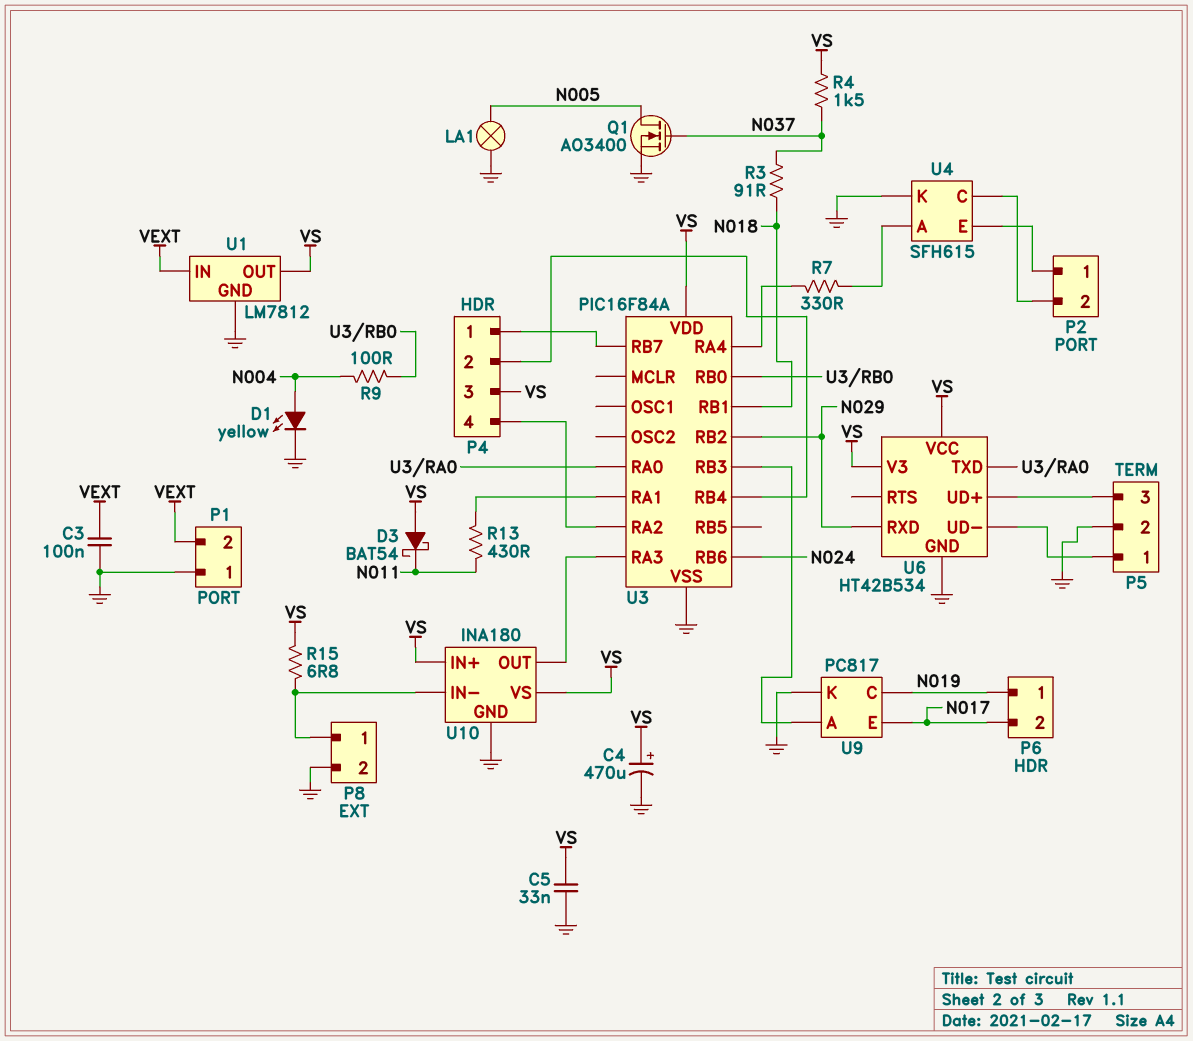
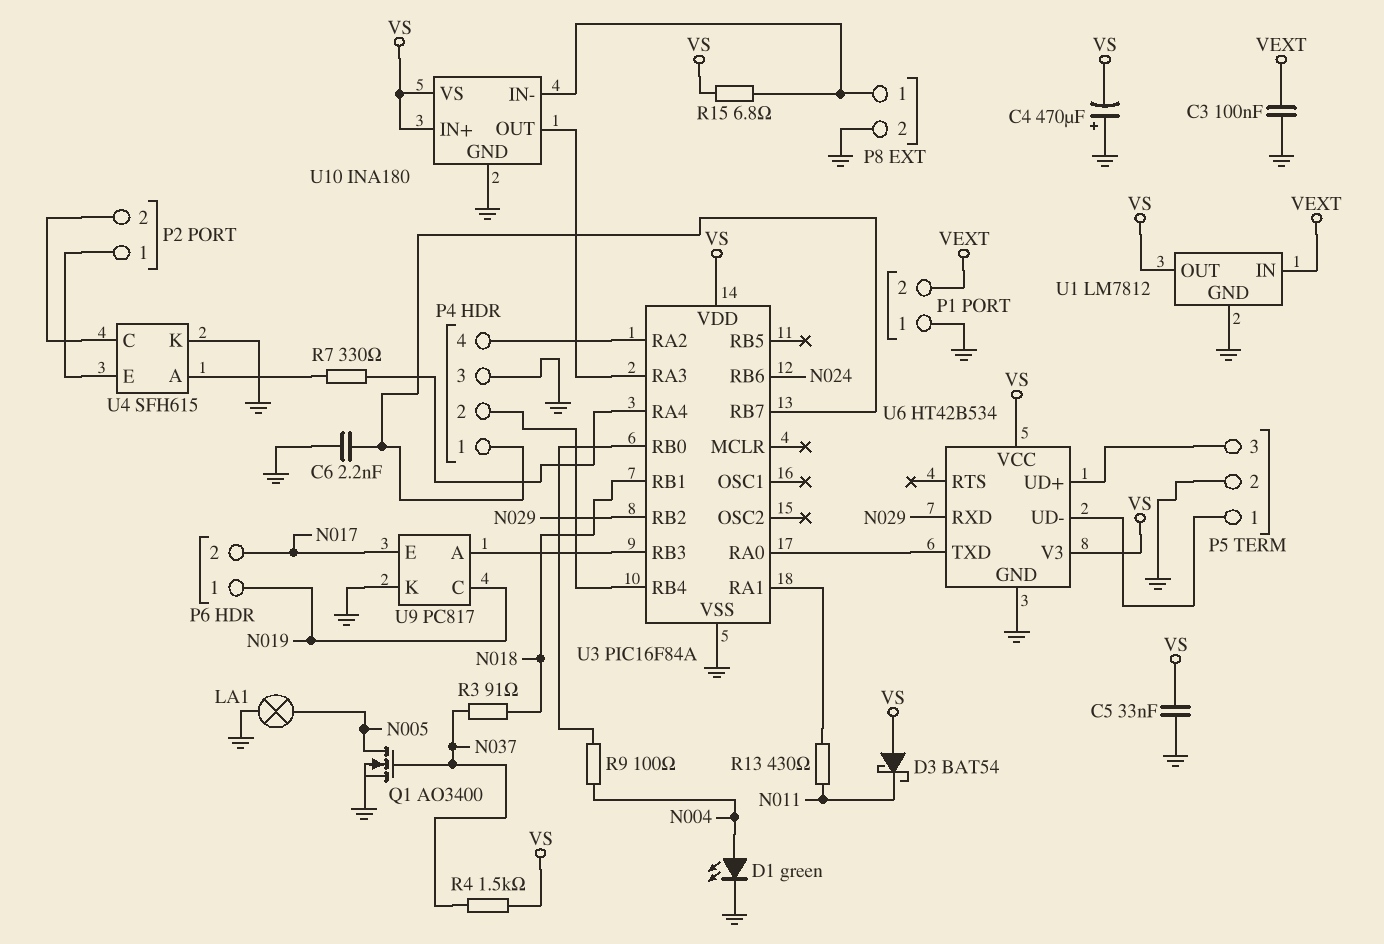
C4: 470uF (plus VS, minus GND) -> 470uF (plus GND, minus VS)
C6: none -> 2.2nF (GND, P4/1)
D1: LED yellow (A N004, K GND) -> LED green (A N004, K GND)
P4 pin 3: VS -> GND

